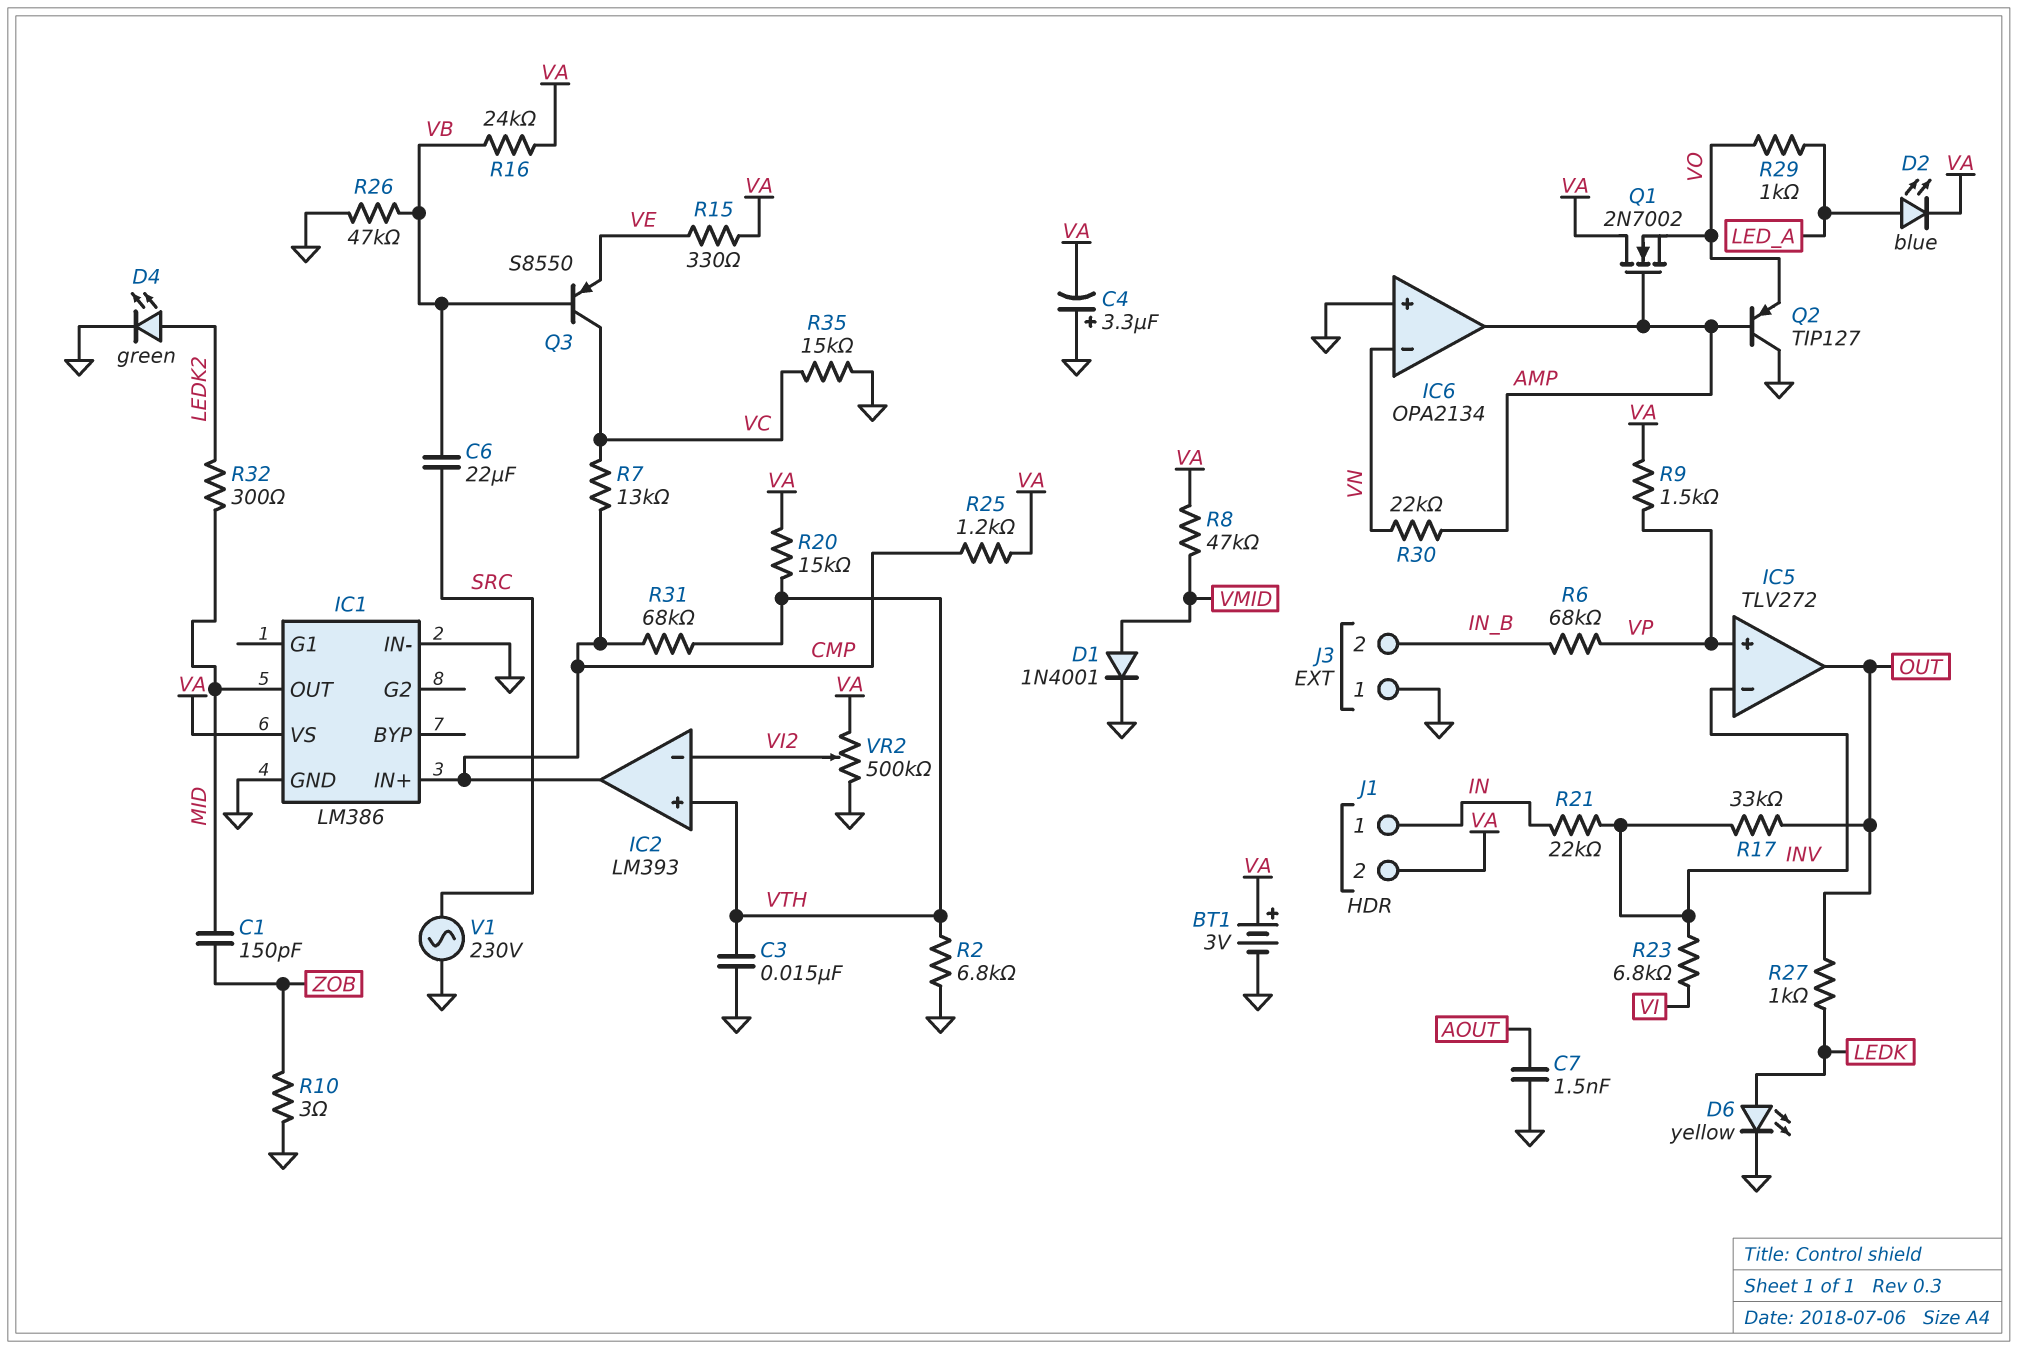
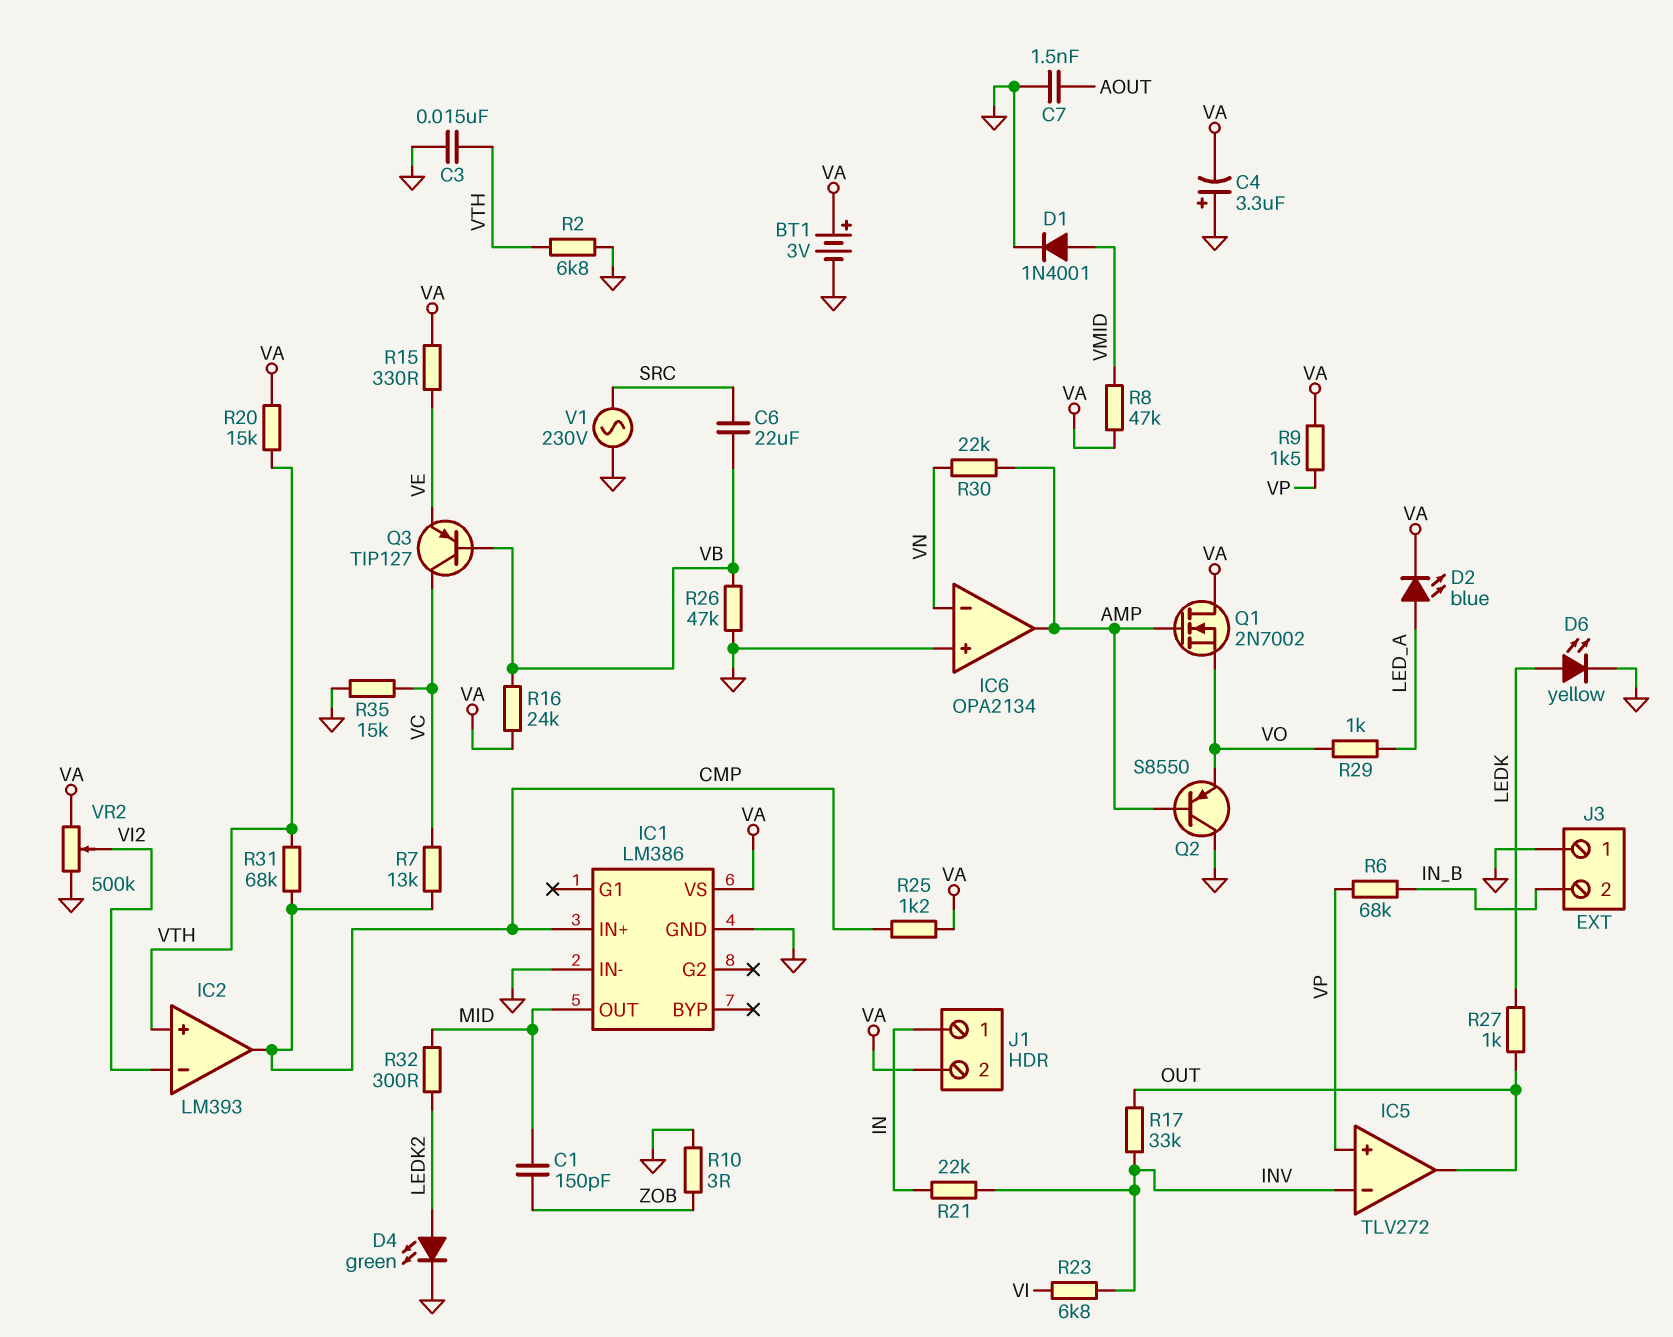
Q2: PNP TIP127 (B AMP, C GND, E VO) -> PNP S8550 (B AMP, C GND, E VO)
Q3: PNP S8550 (B VB, C VC, E VE) -> PNP TIP127 (B VB, C VC, E VE)

